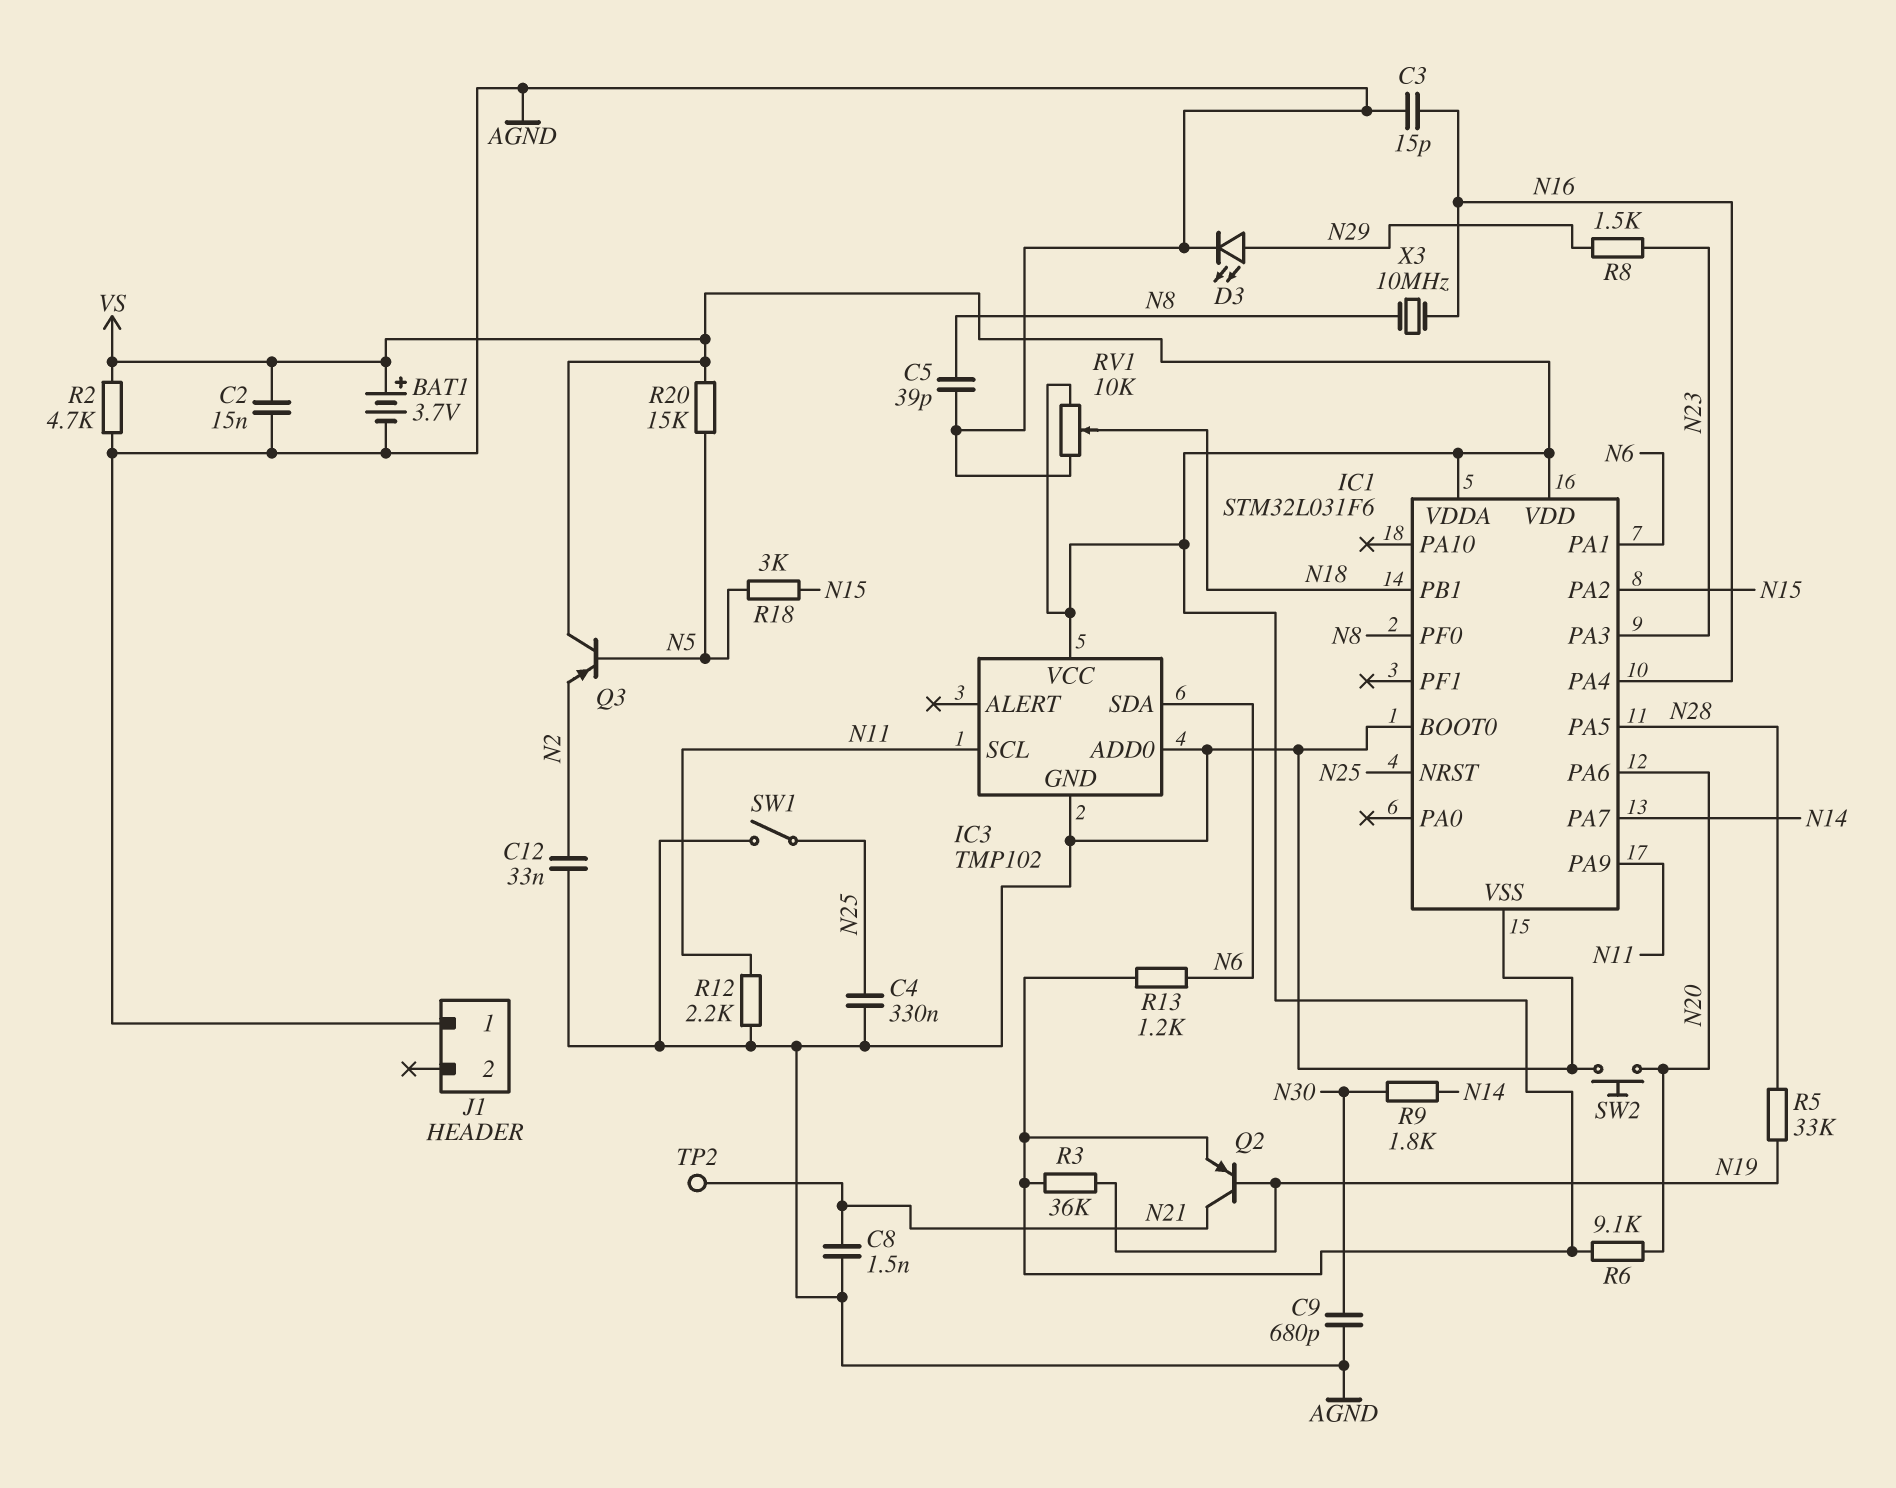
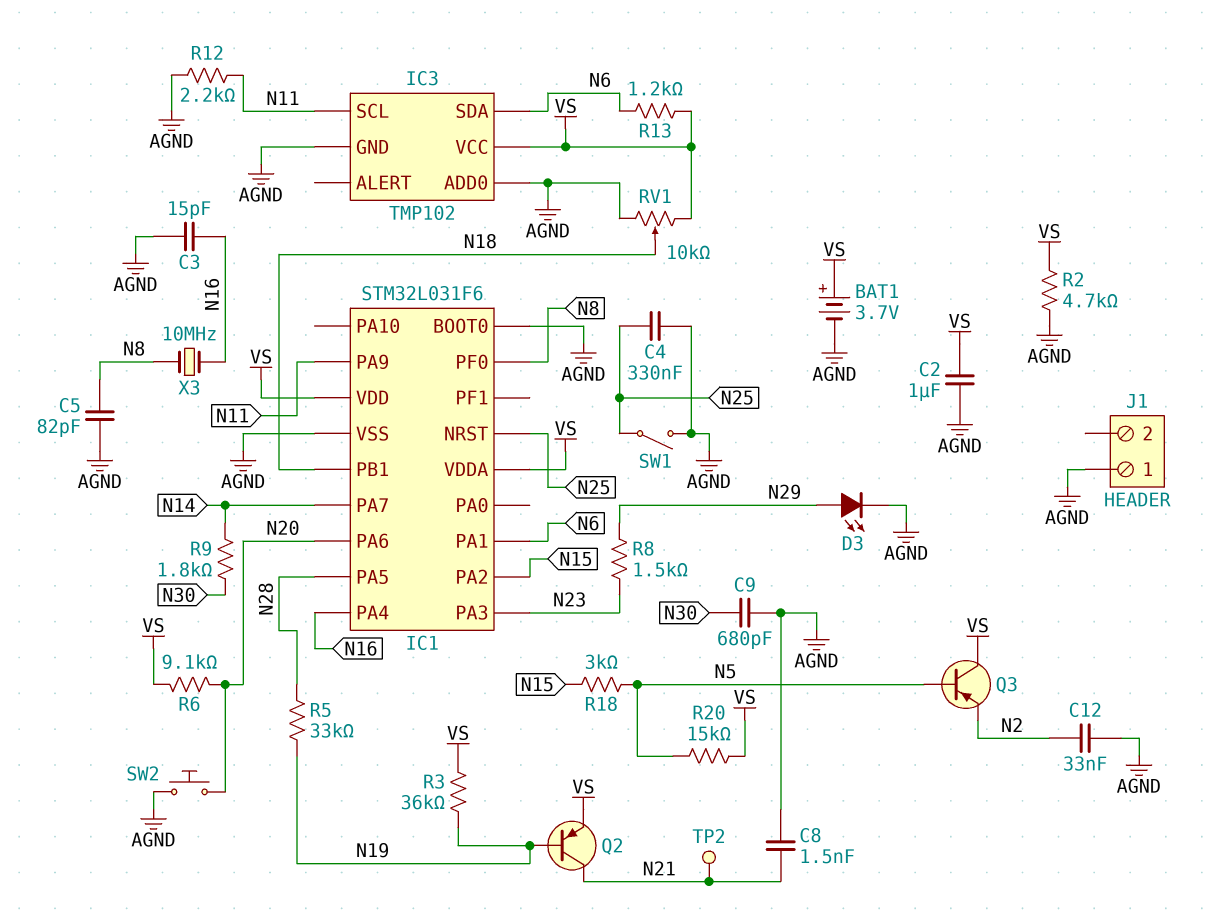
C2: 15nF (AGND, VS) -> 1uF (AGND, VS)
C5: 39pF (AGND, N8) -> 82pF (AGND, N8)

